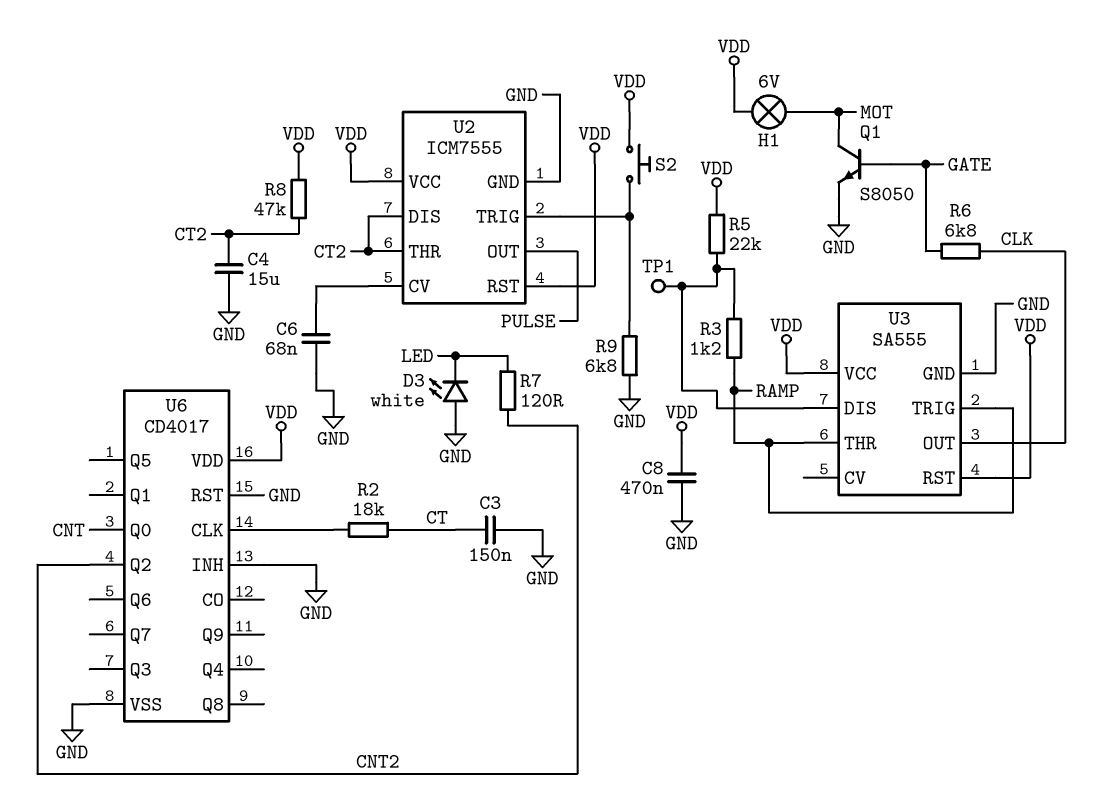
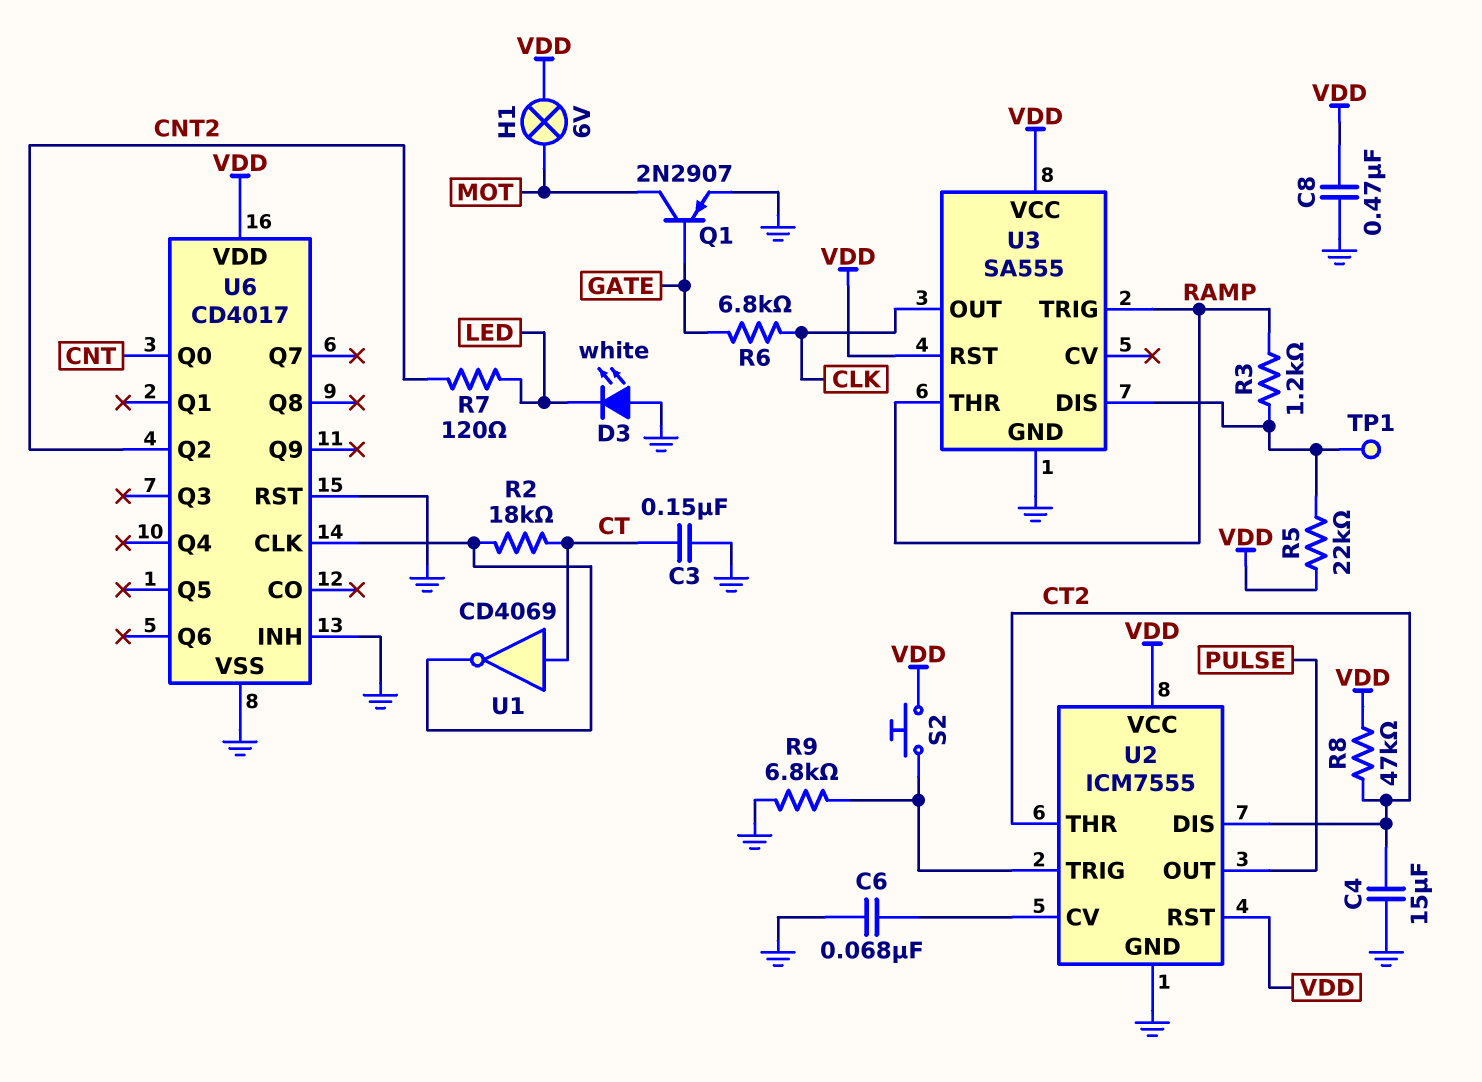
Q1: NPN S8050 (B GATE, C MOT, E GND) -> PNP 2N2907 (B GATE, C MOT, E GND)
U1: none -> NOT CD4069 (in CT, out U6/CLK)

